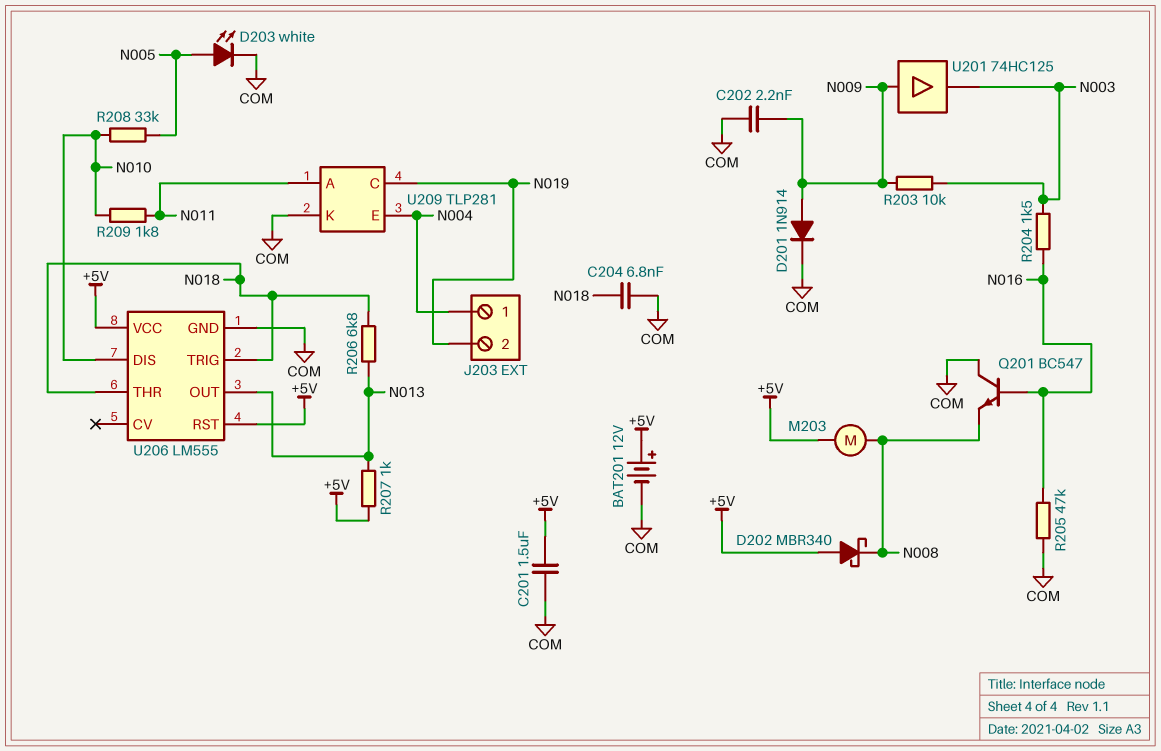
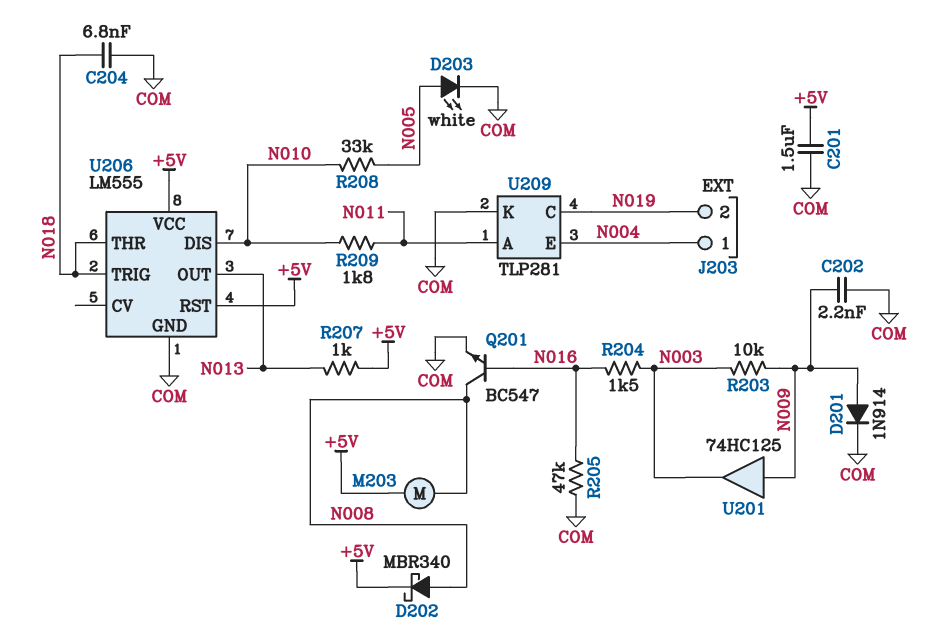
BAT201: 12V (plus +5V, minus COM) -> none
D202: schottky MBR340 (A +5V, K N008) -> schottky MBR340 (A N008, K +5V)
Q201: NPN BC547 (B N016, C COM, E N008) -> NPN BC547 (B N016, C N008, E COM)
R206: 6.8k (N013, N018) -> none

